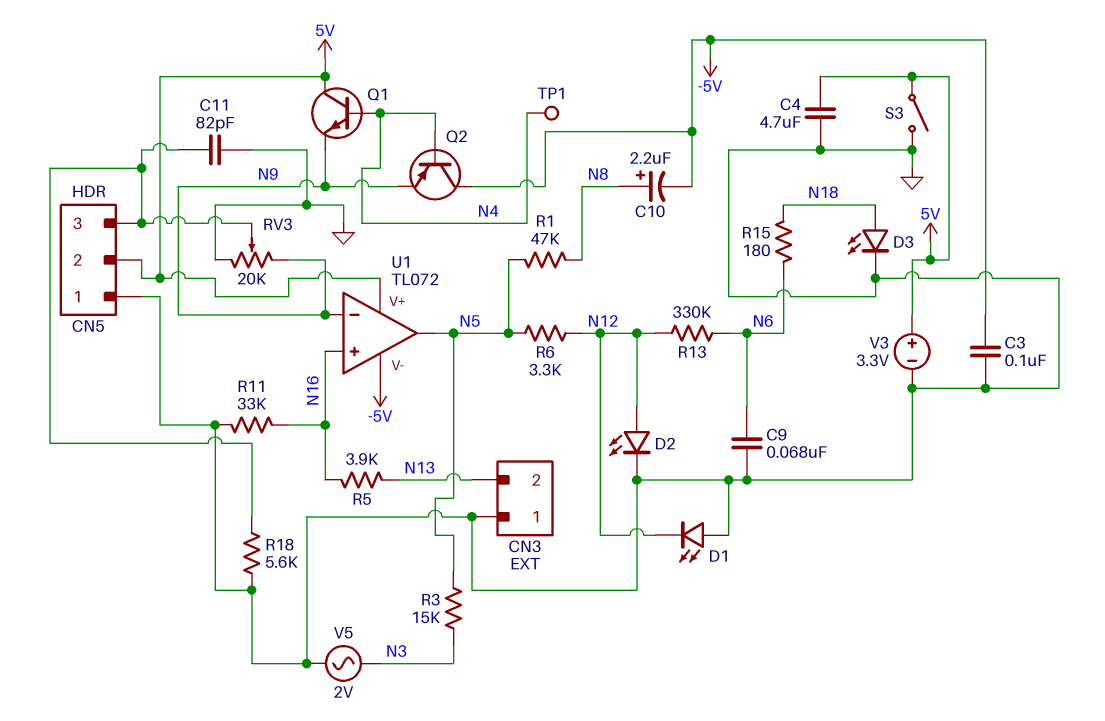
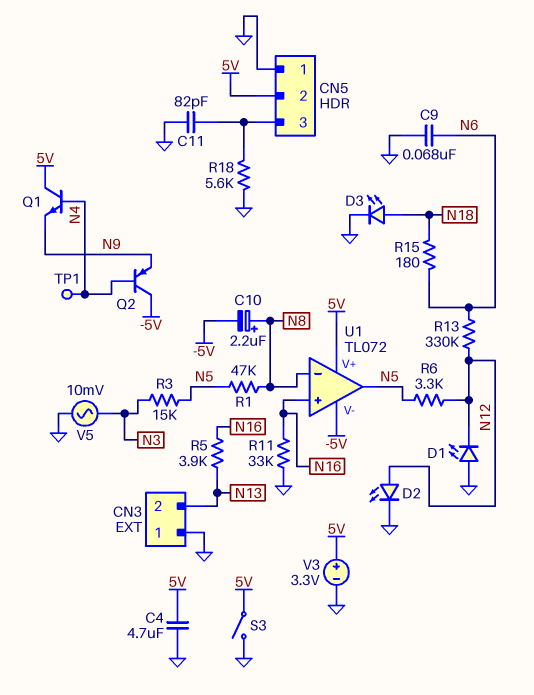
C3: 100nF (-5V, GND) -> none
RV3: 20k (GND, N9, wiper CN5/3) -> none
U1 pin in-: N9 -> N8
V5: AC 2V (GND, N3) -> AC 10mV (GND, N3)

